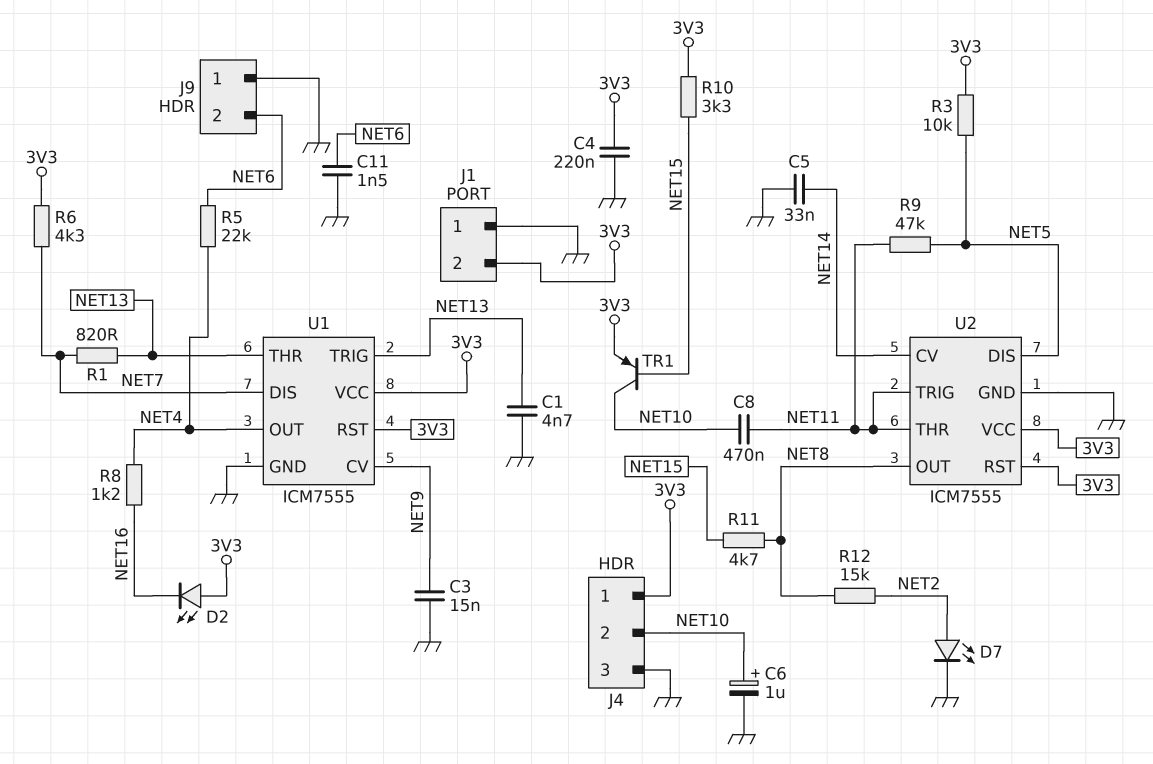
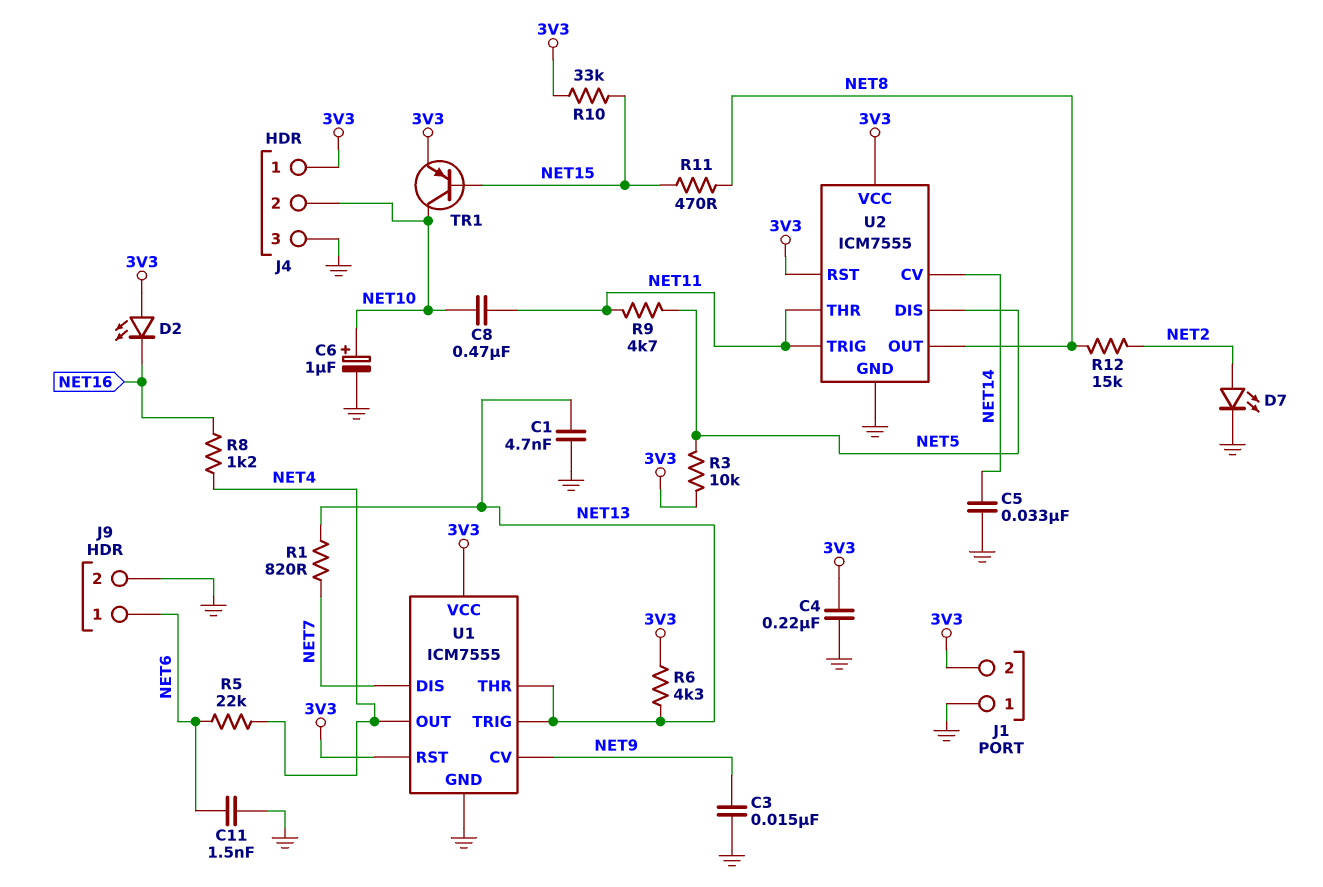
J9 pin 1: GND -> NET6
J9 pin 2: NET6 -> GND
R6: 4.3k (3V3, NET7) -> 4.3k (3V3, NET13)
R9: 47k (NET5, NET11) -> 4.7k (NET5, NET11)
R10: 3.3k (3V3, NET15) -> 33k (3V3, NET15)
R11: 4.7k (NET8, NET15) -> 470 (NET8, NET15)

